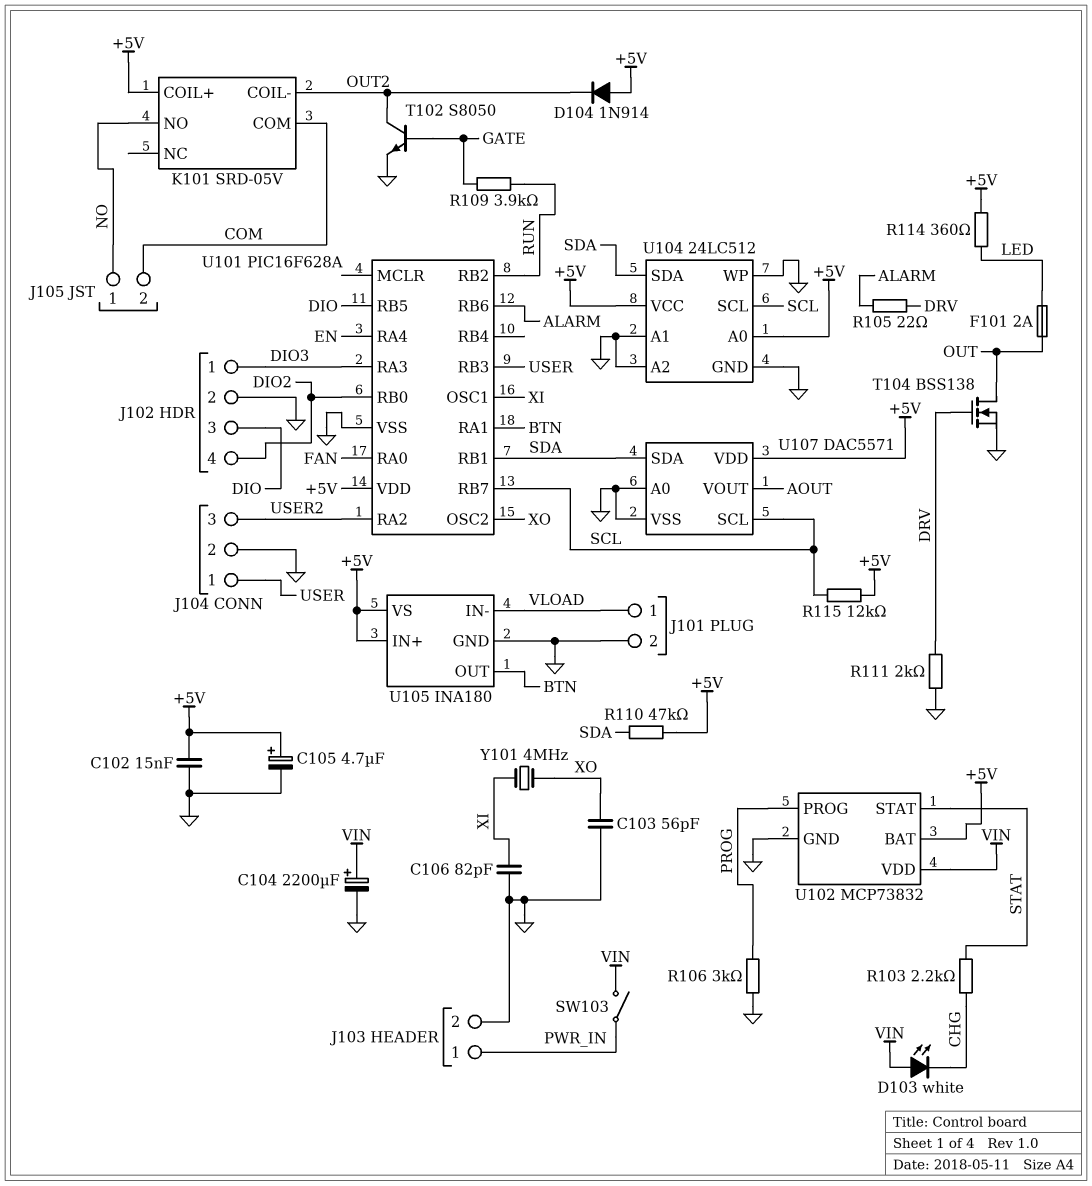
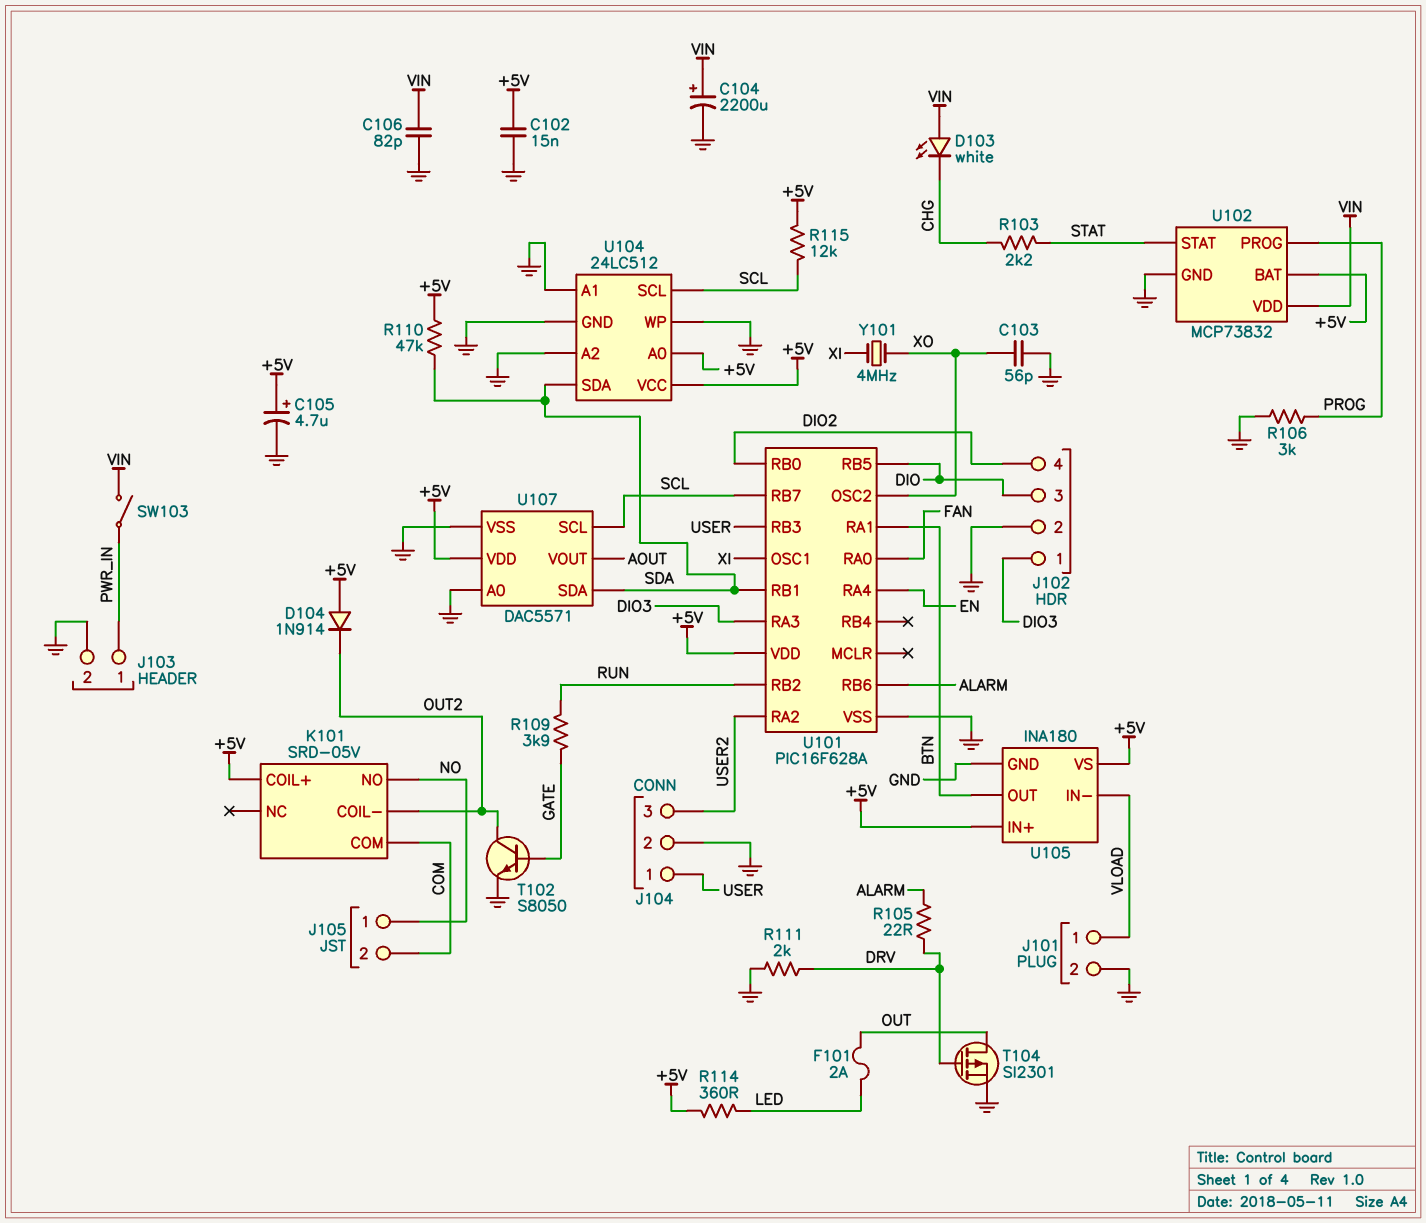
C106: 82pF (GND, XI) -> 82pF (GND, VIN)
T104: NMOS BSS138 (G DRV, D OUT, S GND) -> PMOS SI2301 (G DRV, D OUT, S GND)

